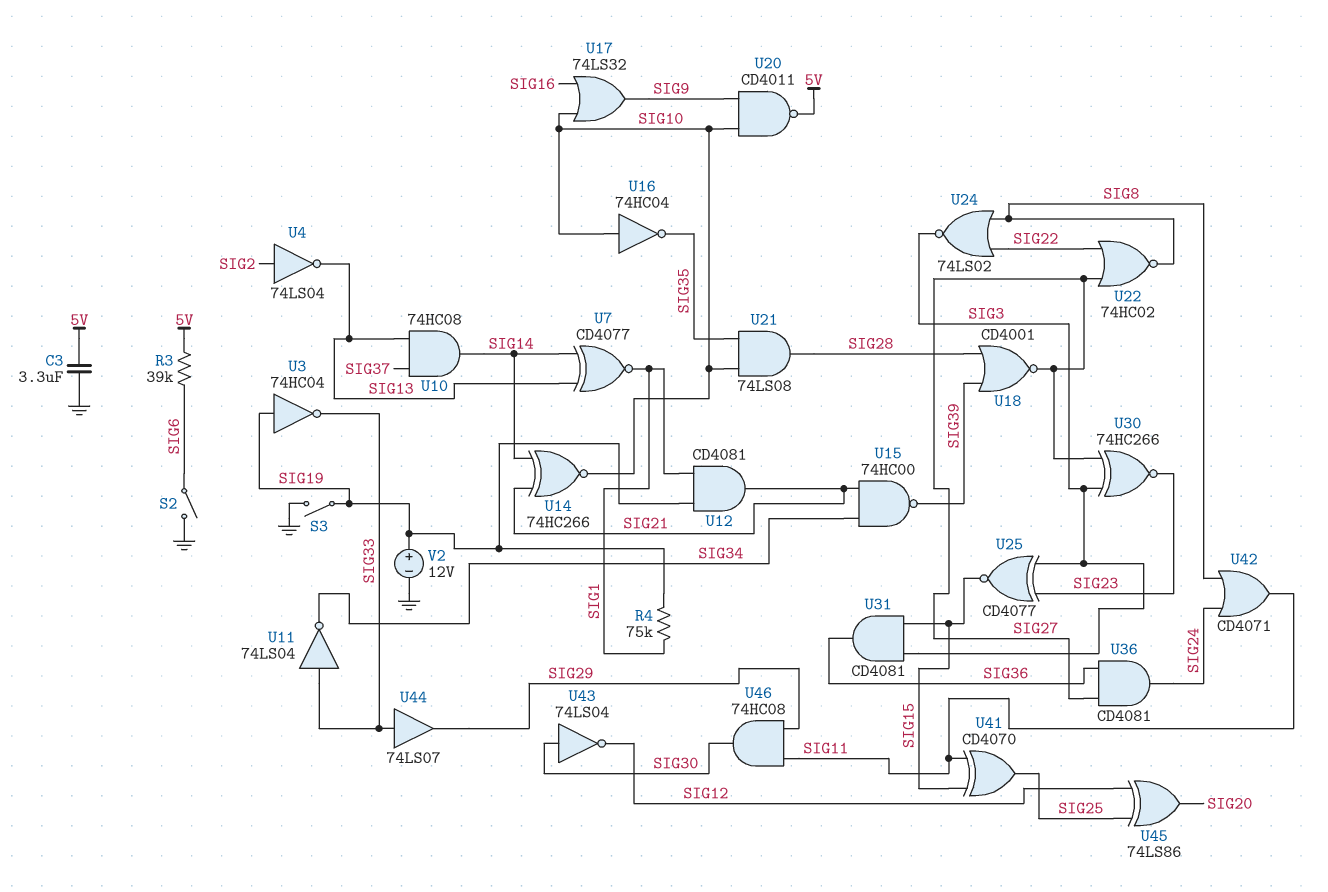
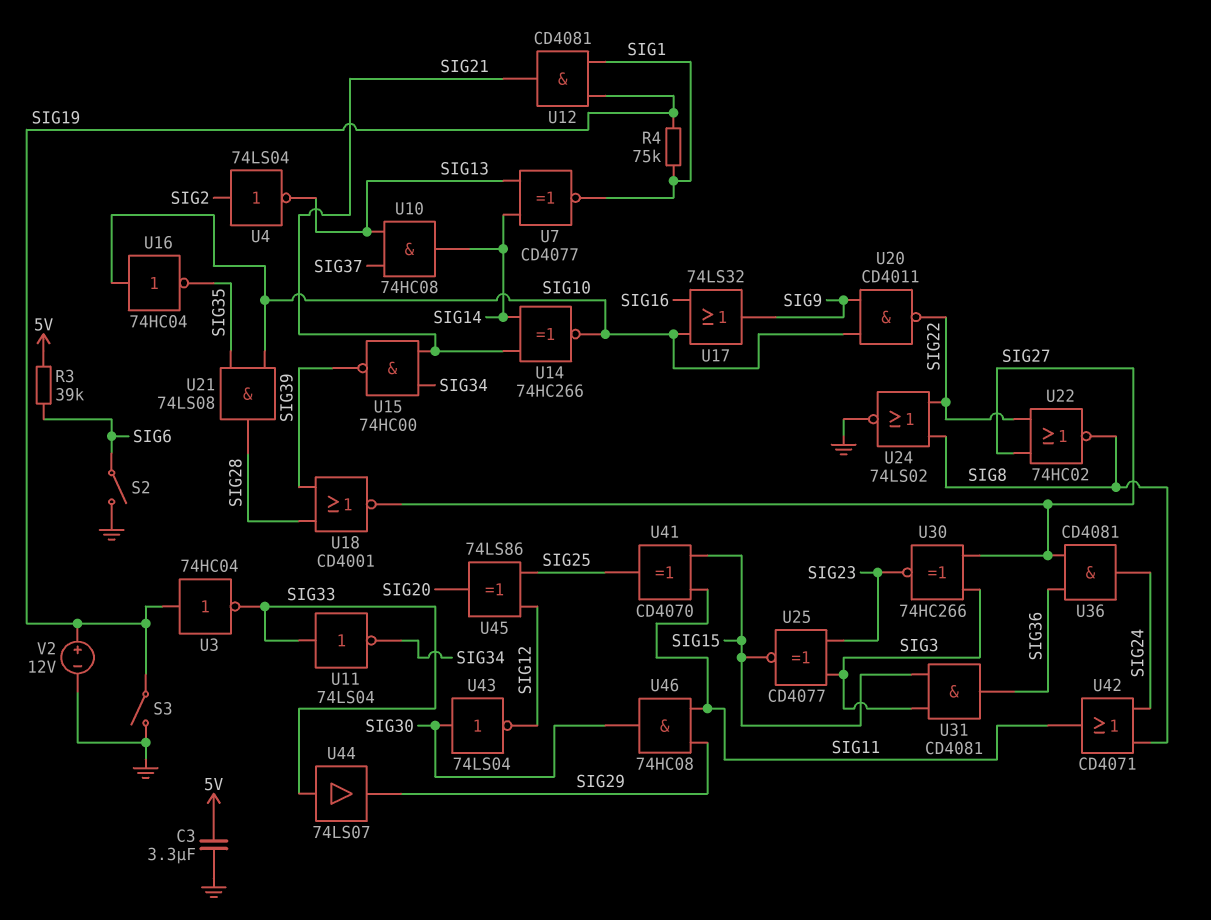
U20: NAND CD4011 (in SIG9, in SIG10, out 5V) -> NAND CD4011 (in SIG9, in SIG10, out SIG22)
U24: NOR 74LS02 (in SIG8, in SIG22, out SIG3) -> NOR 74LS02 (in SIG8, in SIG22, out GND)

